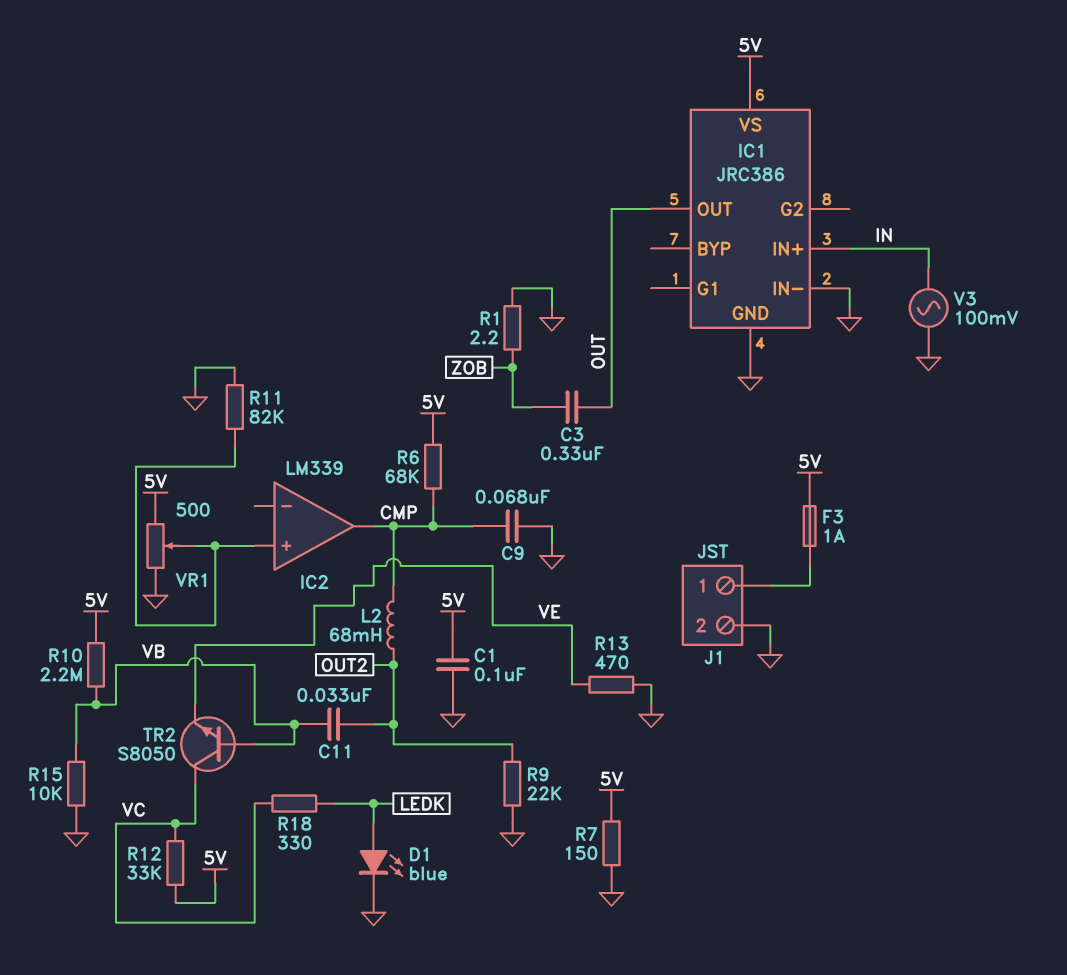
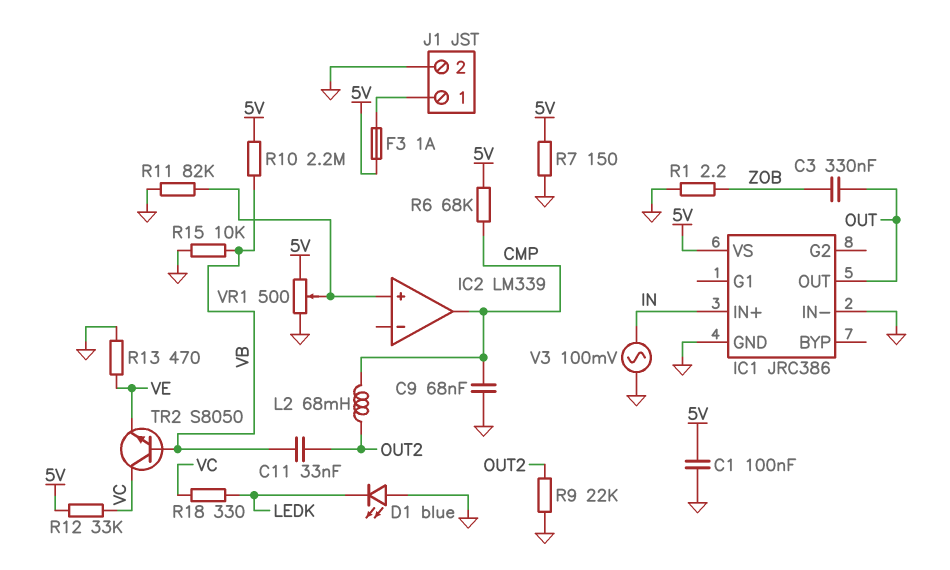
D1: LED blue (A LEDK, K GND) -> LED blue (A GND, K LEDK)

